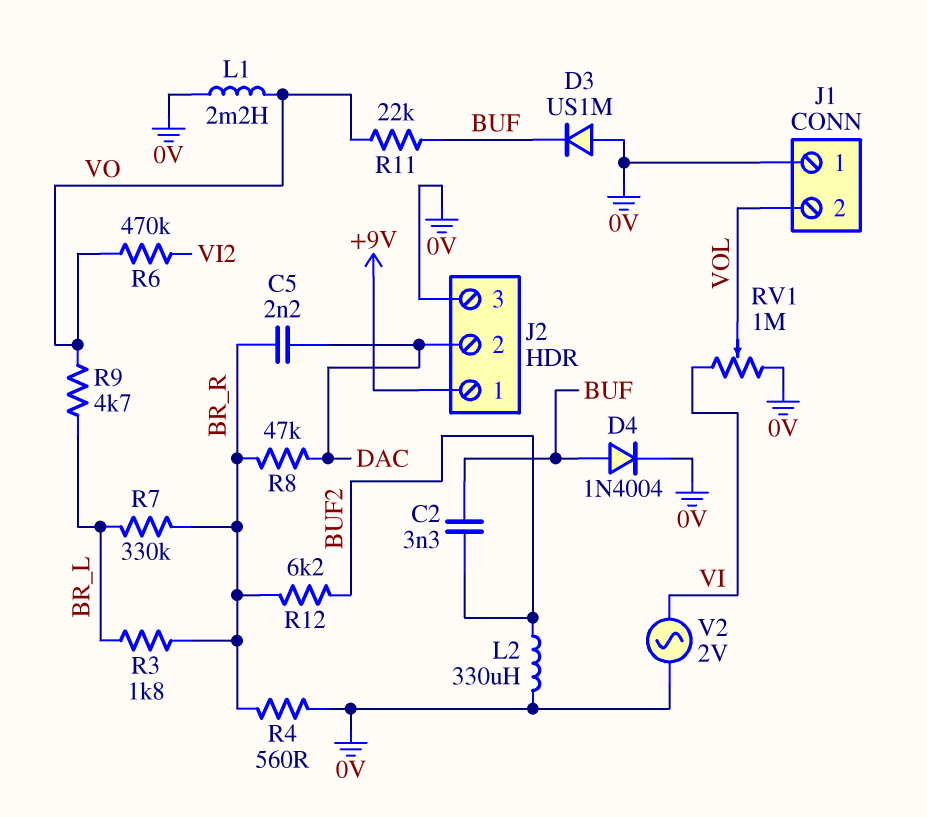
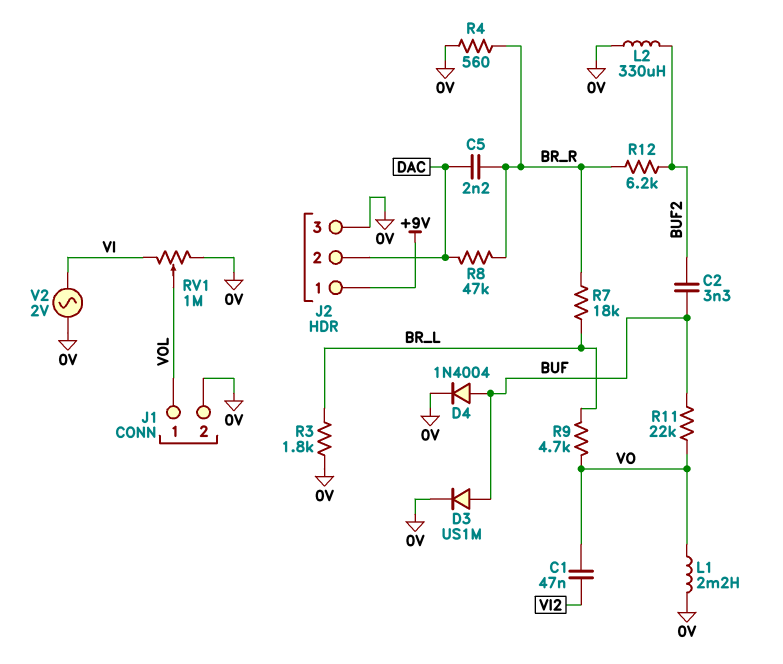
C1: none -> 47nF (VI2, VO)
D3: diode US1M (A 0V, K BUF) -> diode US1M (A BUF, K 0V)
J1 pin 1: 0V -> VOL
J1 pin 2: VOL -> 0V
R3: 1.8k (BR_L, BR_R) -> 1.8k (0V, BR_L)
R6: 470k (VI2, VO) -> none
R7: 330k (BR_L, BR_R) -> 18k (BR_L, BR_R)

